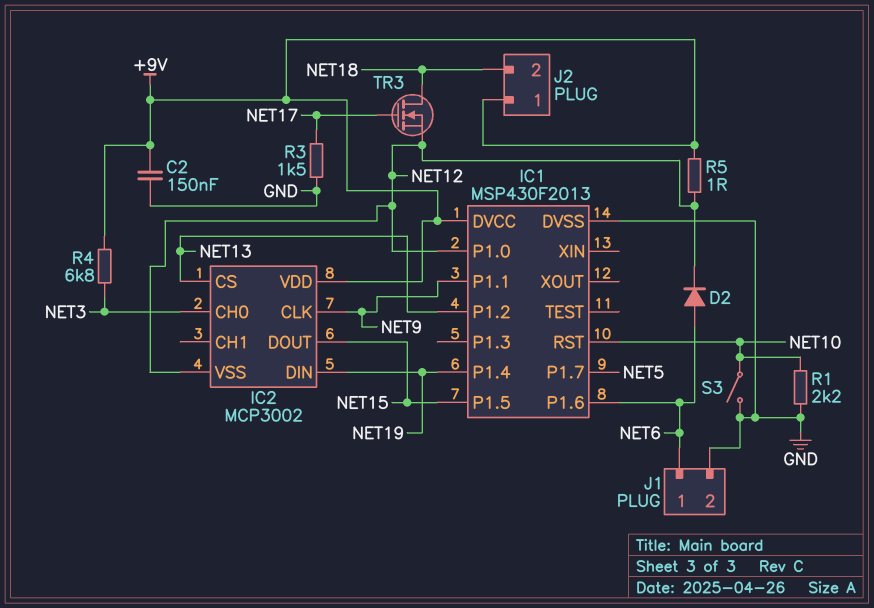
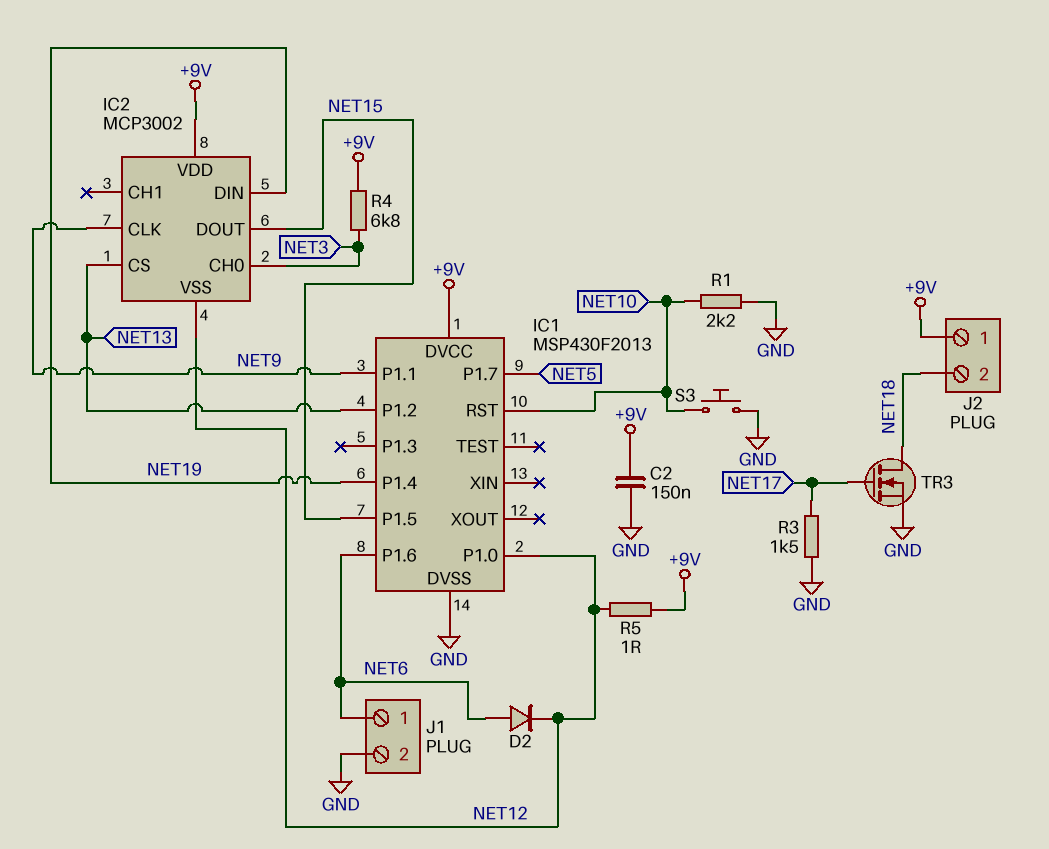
S3: switch (GND, NET10) -> button (GND, NET10)
TR3: NMOS (G NET17, D NET18, S NET12) -> NMOS (G NET17, D NET18, S GND)

